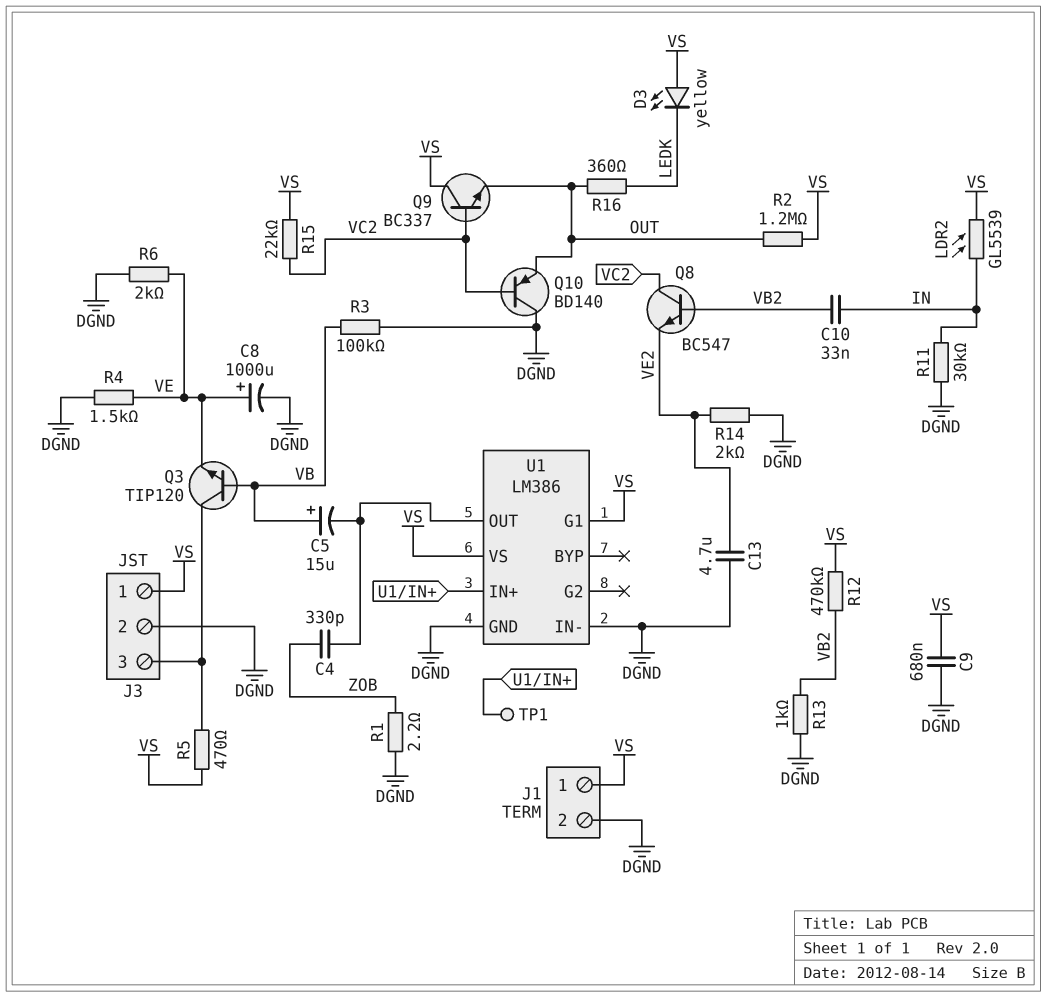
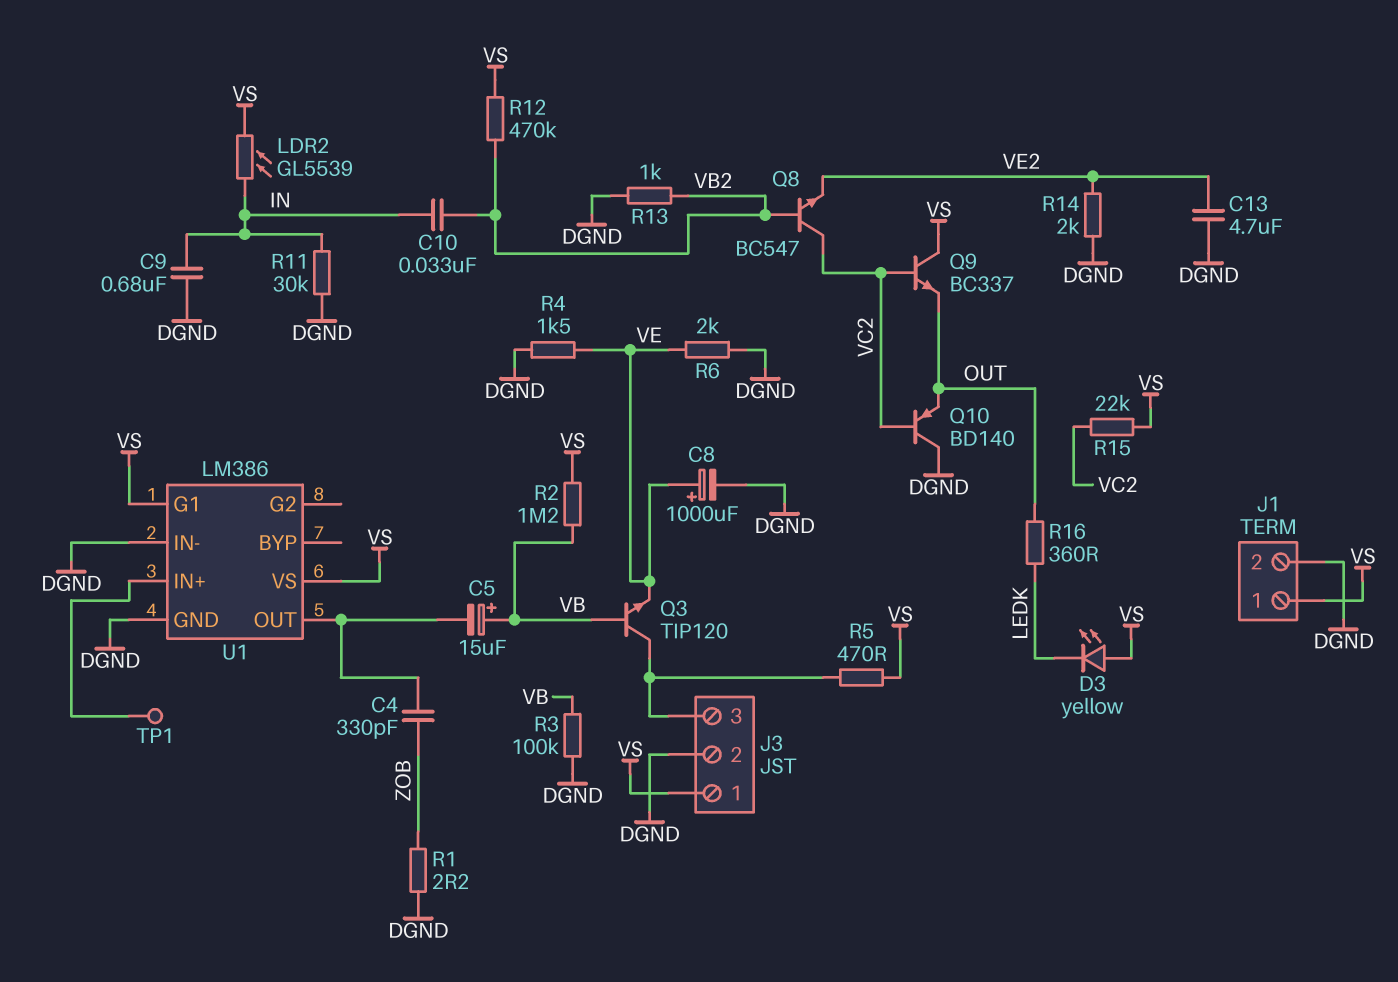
C9: 680nF (DGND, VS) -> 680nF (DGND, IN)
R2: 1.2M (OUT, VS) -> 1.2M (VB, VS)

